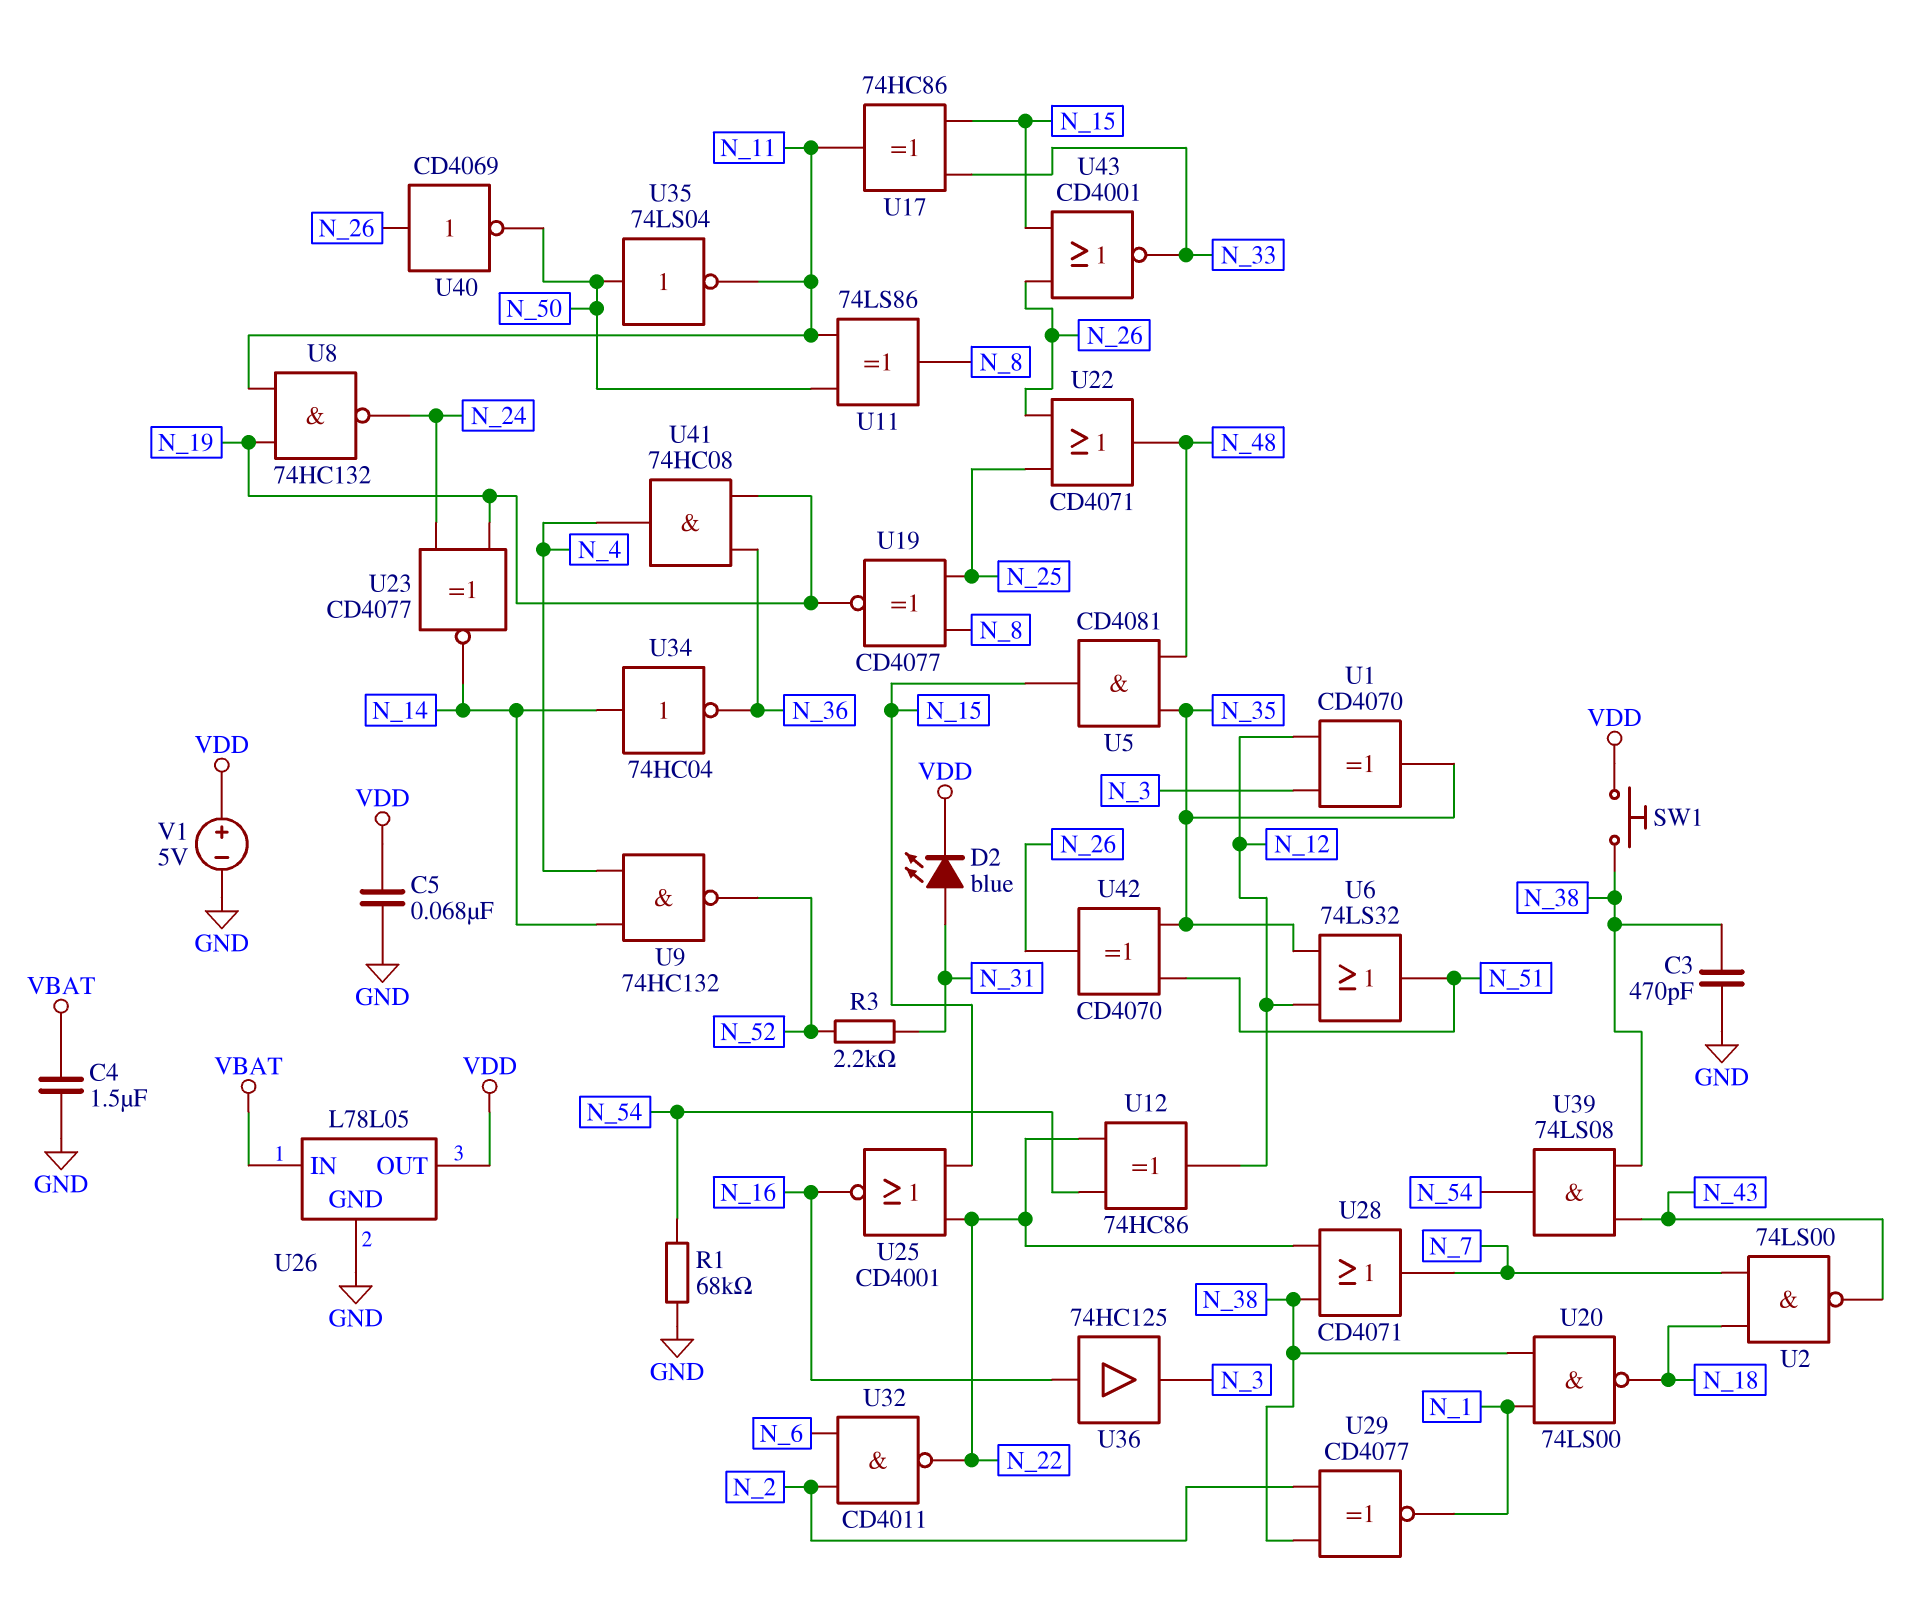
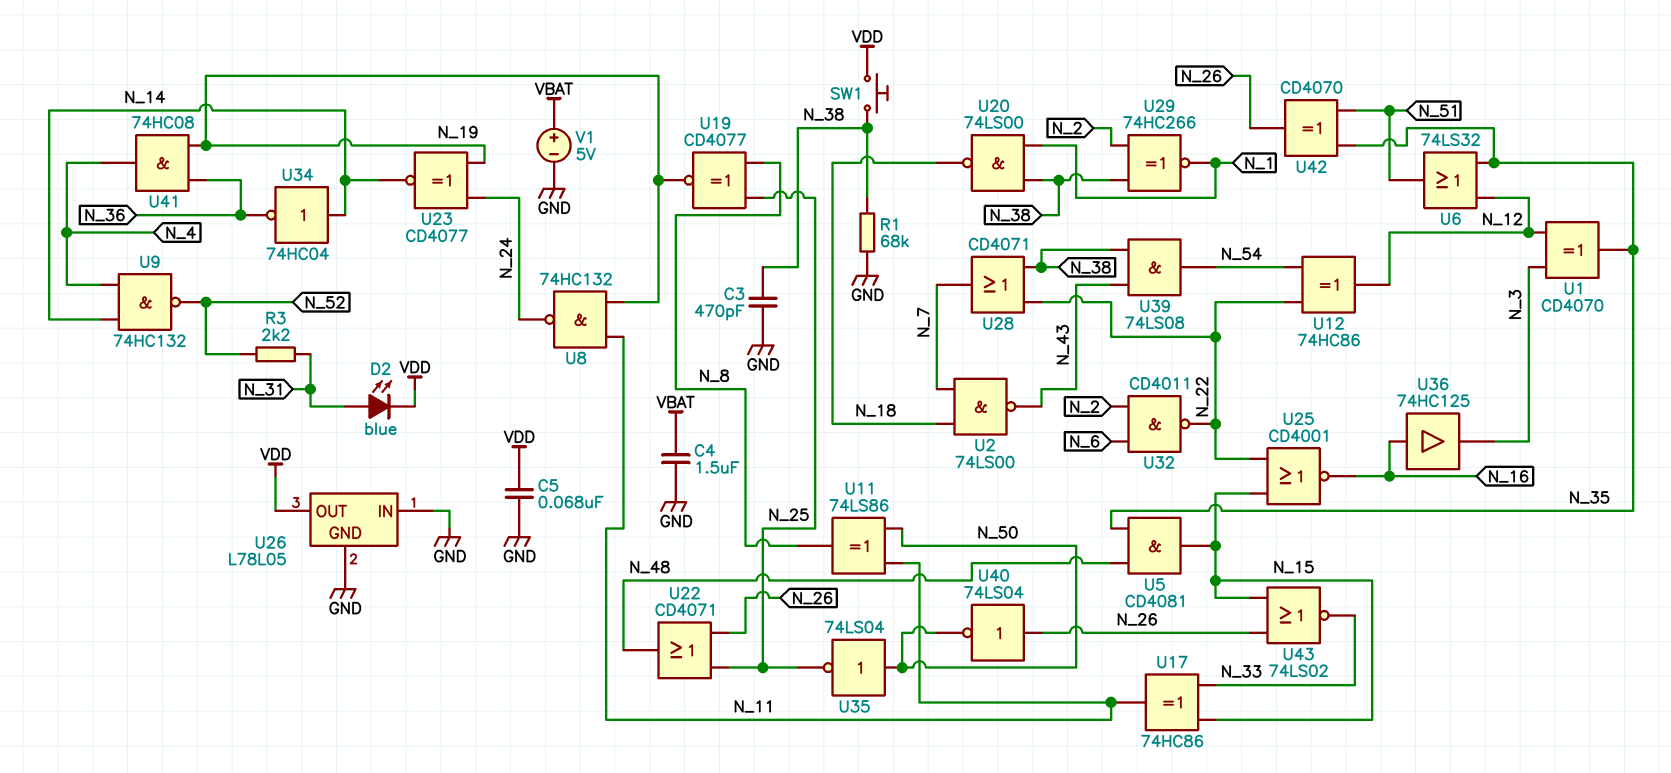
R1: 68k (GND, N_54) -> 68k (GND, N_38)
U26 pin IN: VBAT -> GND
U29: XNOR CD4077 (in N_2, in N_38, out N_1) -> XNOR 74HC266 (in N_2, in N_38, out N_1)
U35: NOT 74LS04 (in N_50, out N_11) -> NOT 74LS04 (in N_50, out N_25)
U40: NOT CD4069 (in N_26, out N_50) -> NOT 74LS04 (in N_26, out N_50)
U43: NOR CD4001 (in N_15, in N_26, out N_33) -> NOR 74LS02 (in N_15, in N_26, out N_33)
V1: 5V (plus VDD, minus GND) -> 5V (plus VBAT, minus GND)

